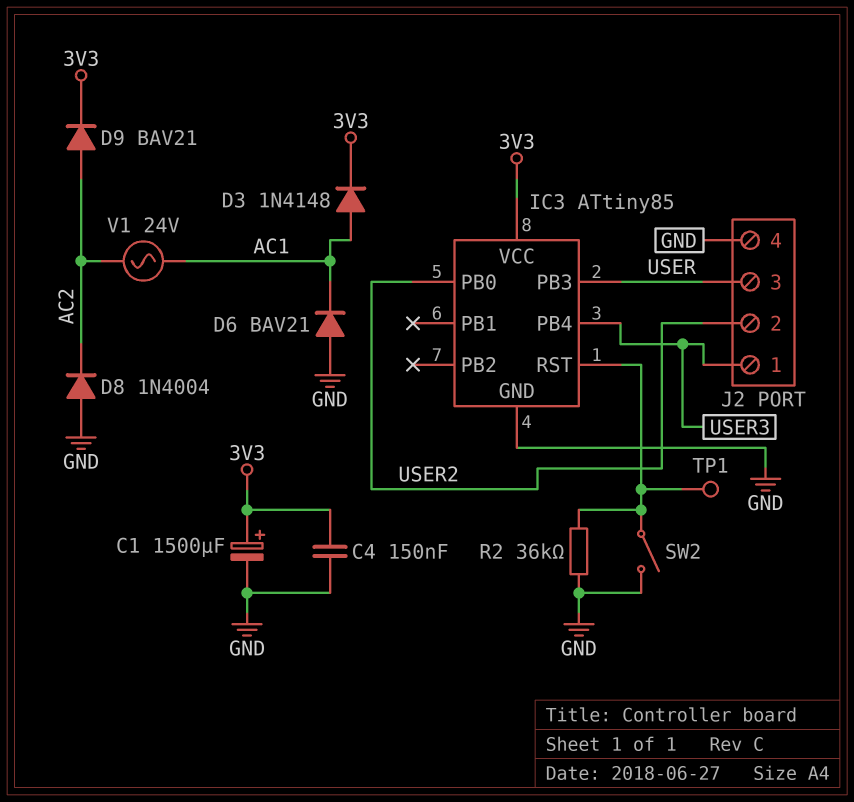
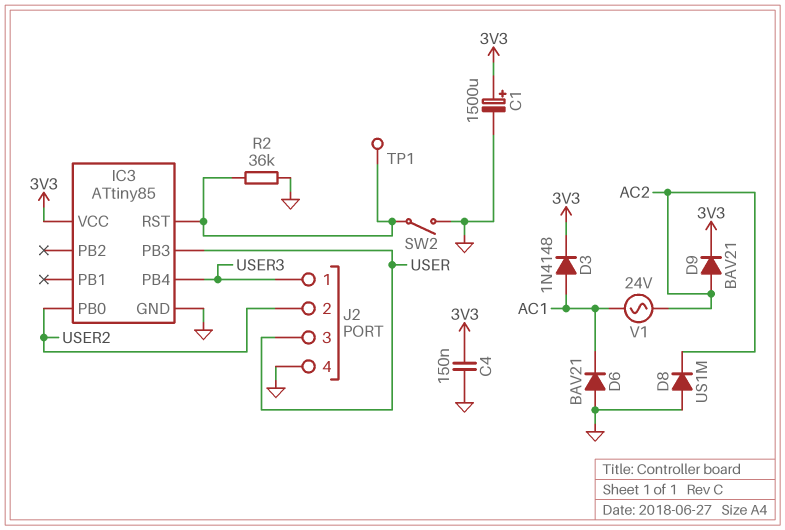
D8: diode 1N4004 (A GND, K AC2) -> diode US1M (A GND, K AC2)

